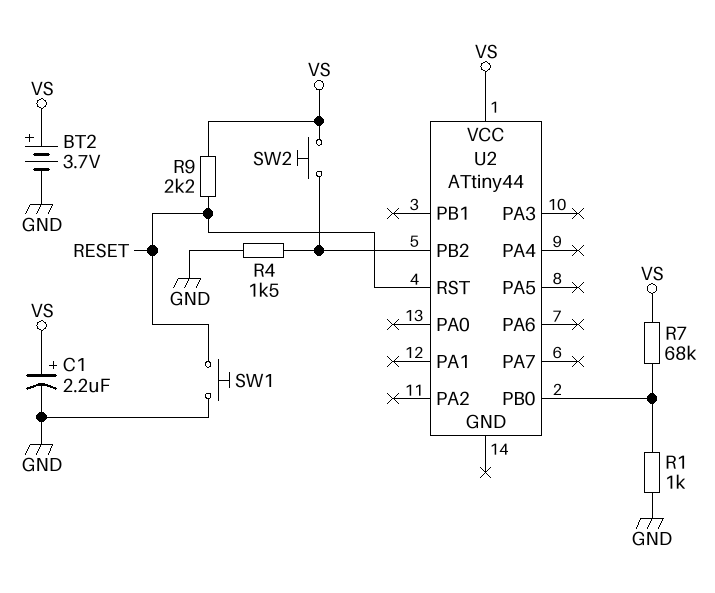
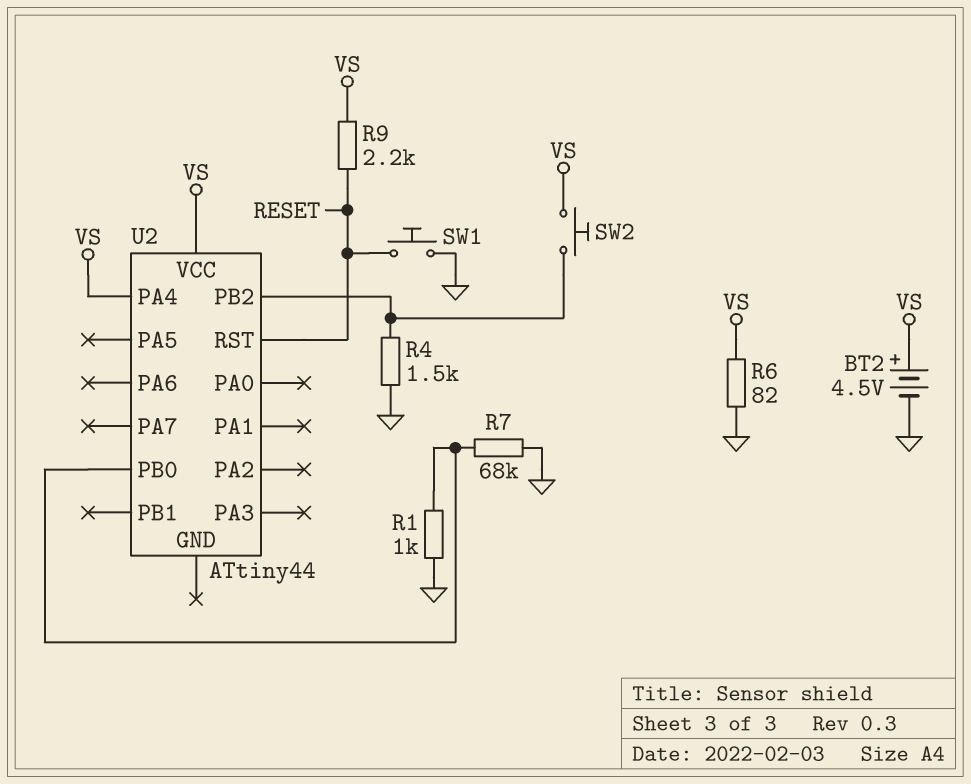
BT2: 3.7V (plus VS, minus GND) -> 4.5V (plus VS, minus GND)
C1: 2.2uF (plus VS, minus GND) -> none
R6: none -> 82 (GND, VS)
R7: 68k (U2/PB0, VS) -> 68k (GND, U2/PB0)
U2 pin PA4: none -> VS

